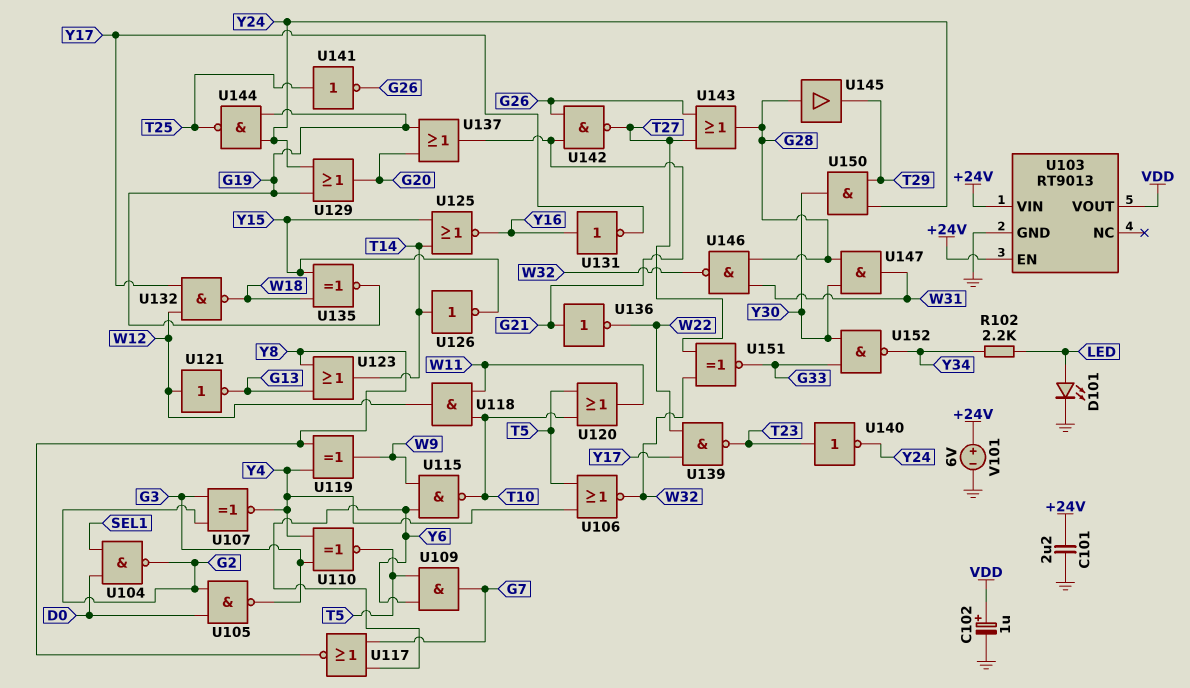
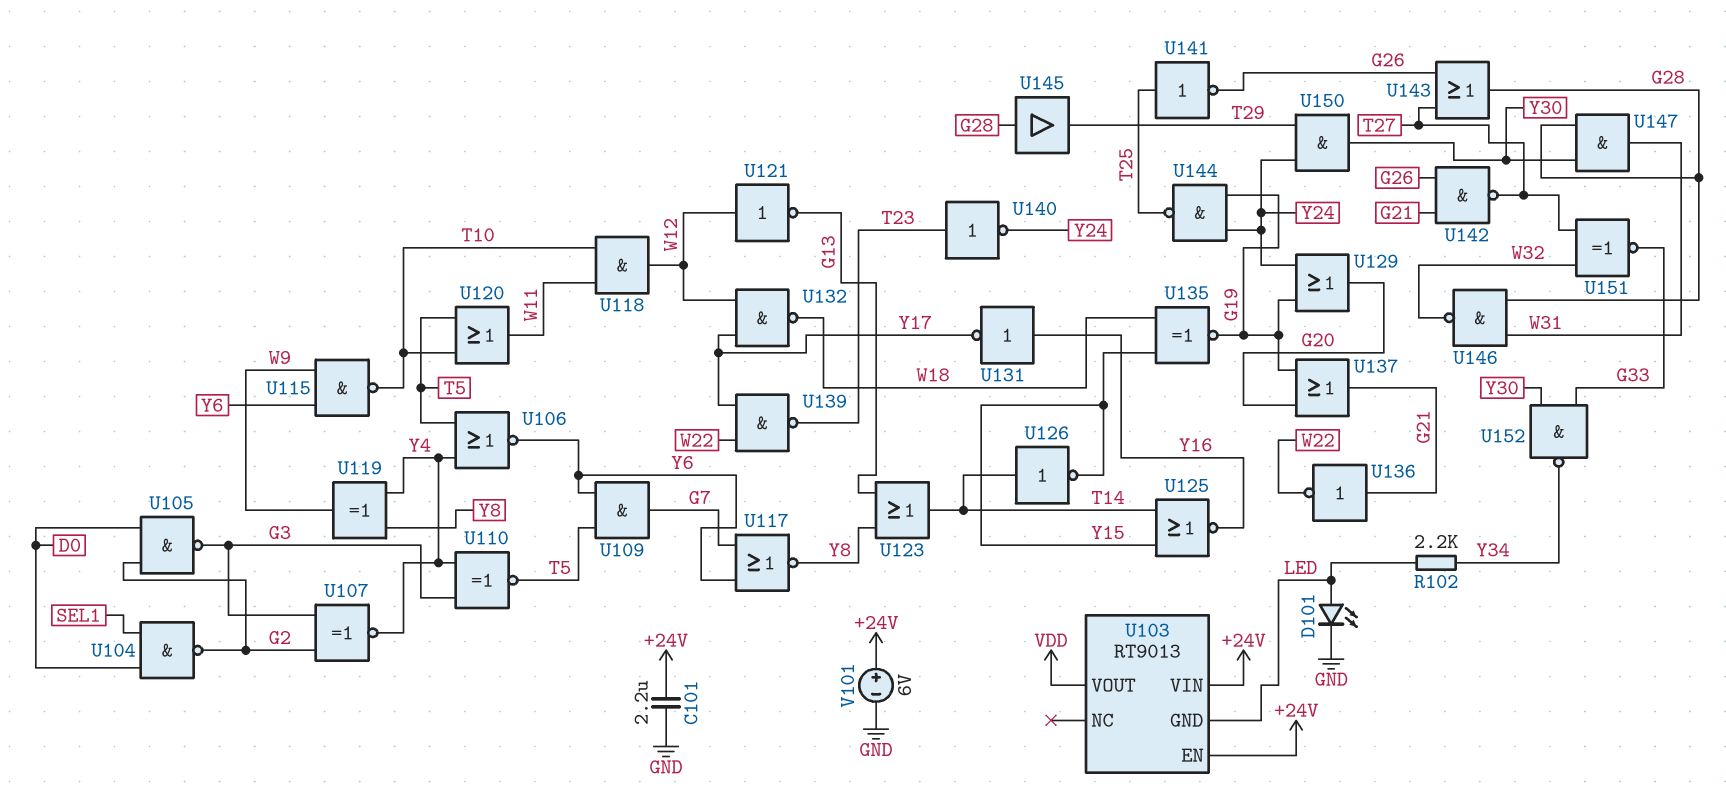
C102: 1uF (plus VDD, minus GND) -> none
U103 pin GND: GND -> LED
U106: NOR (in T5, in Y4, out W32) -> NOR (in T5, in Y4, out Y6)

